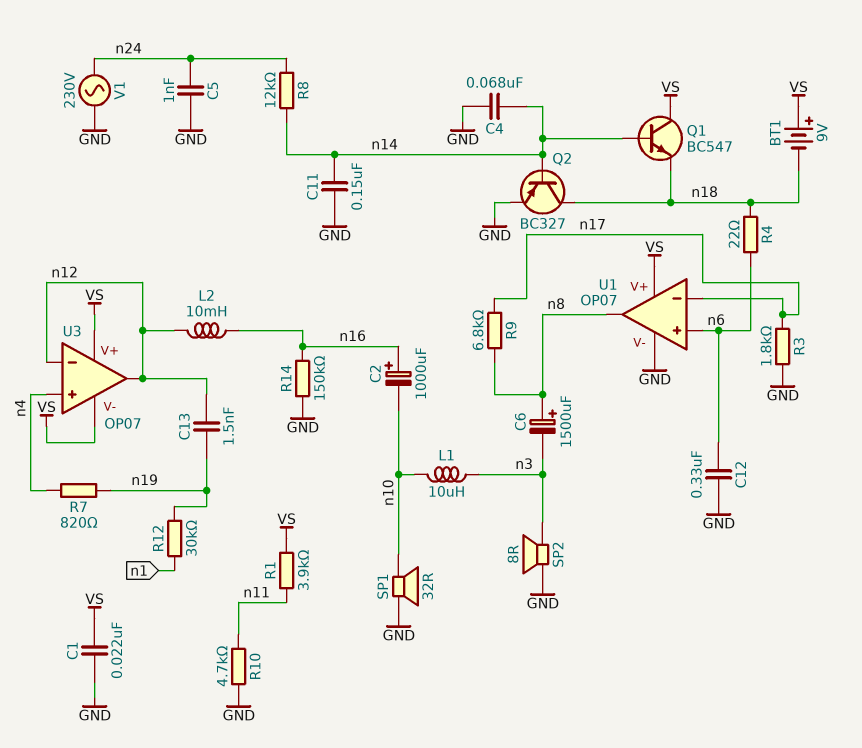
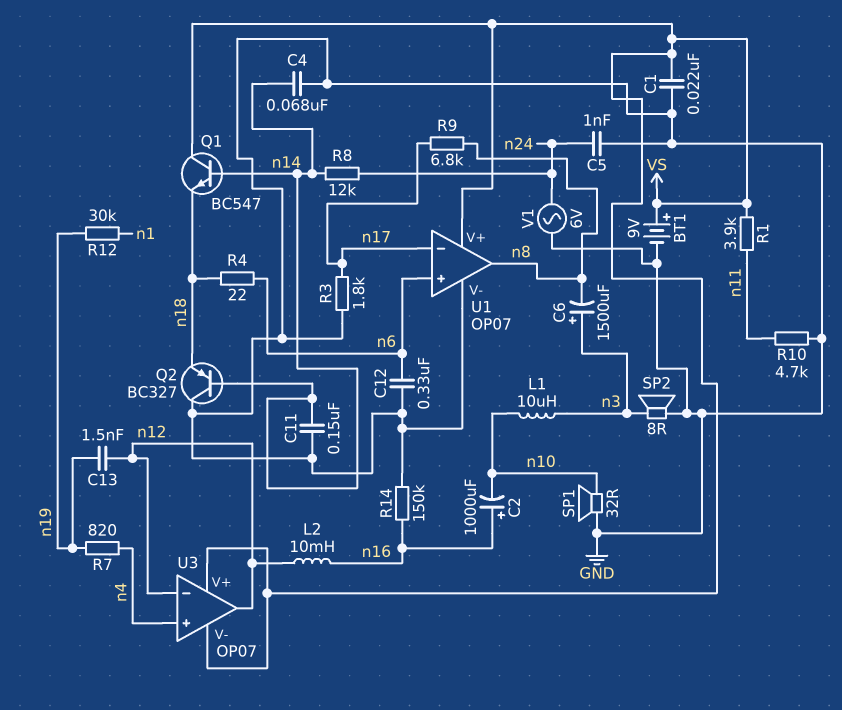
BT1: 9V (plus VS, minus n18) -> 9V (plus VS, minus GND)
C6: 1500uF (plus n8, minus n3) -> 1500uF (plus n3, minus n8)
Q2: PNP BC327 (B n14, C n18, E GND) -> PNP BC327 (B n14, C GND, E n18)
V1: AC 230V (GND, n24) -> AC 6V (GND, n24)

